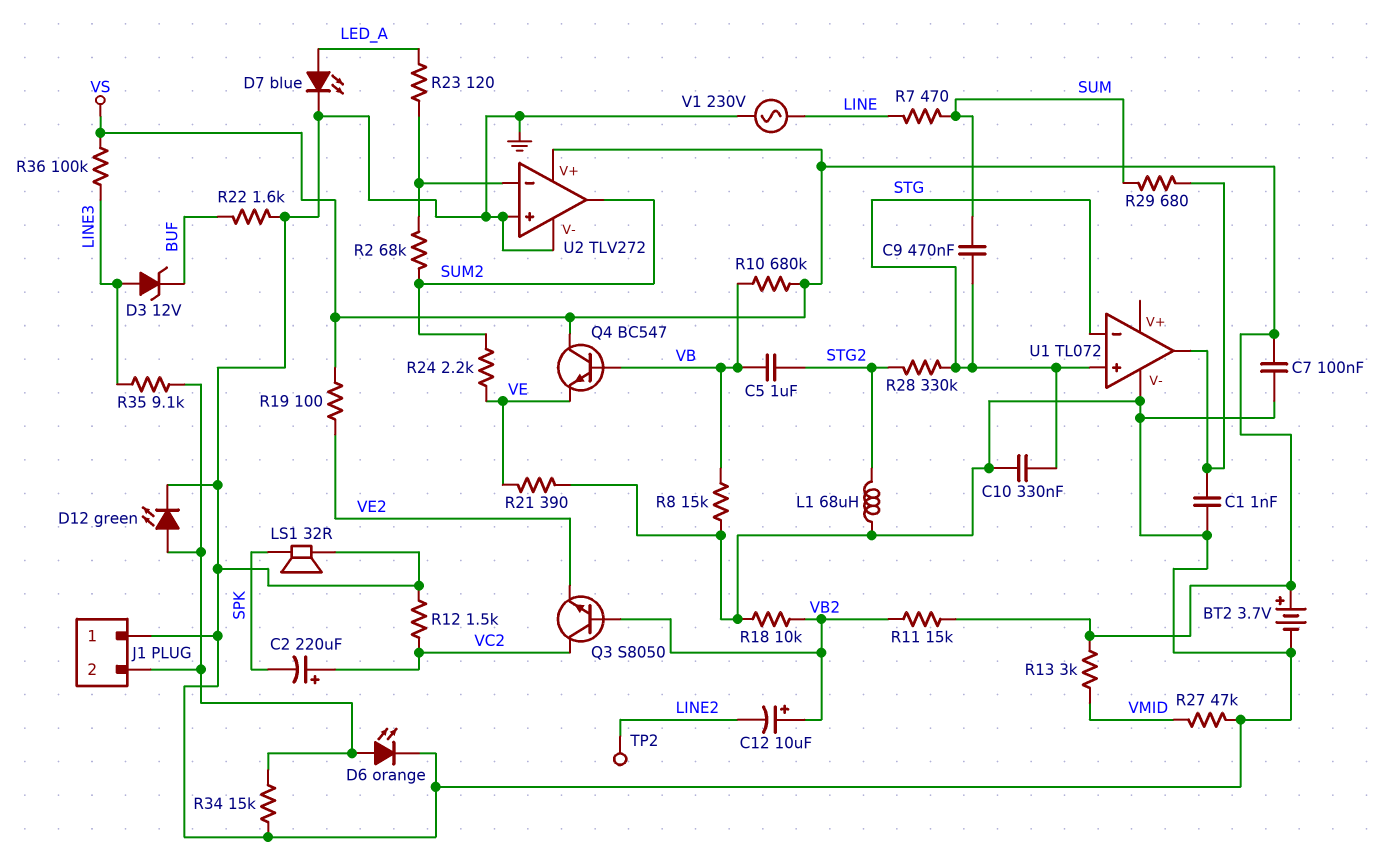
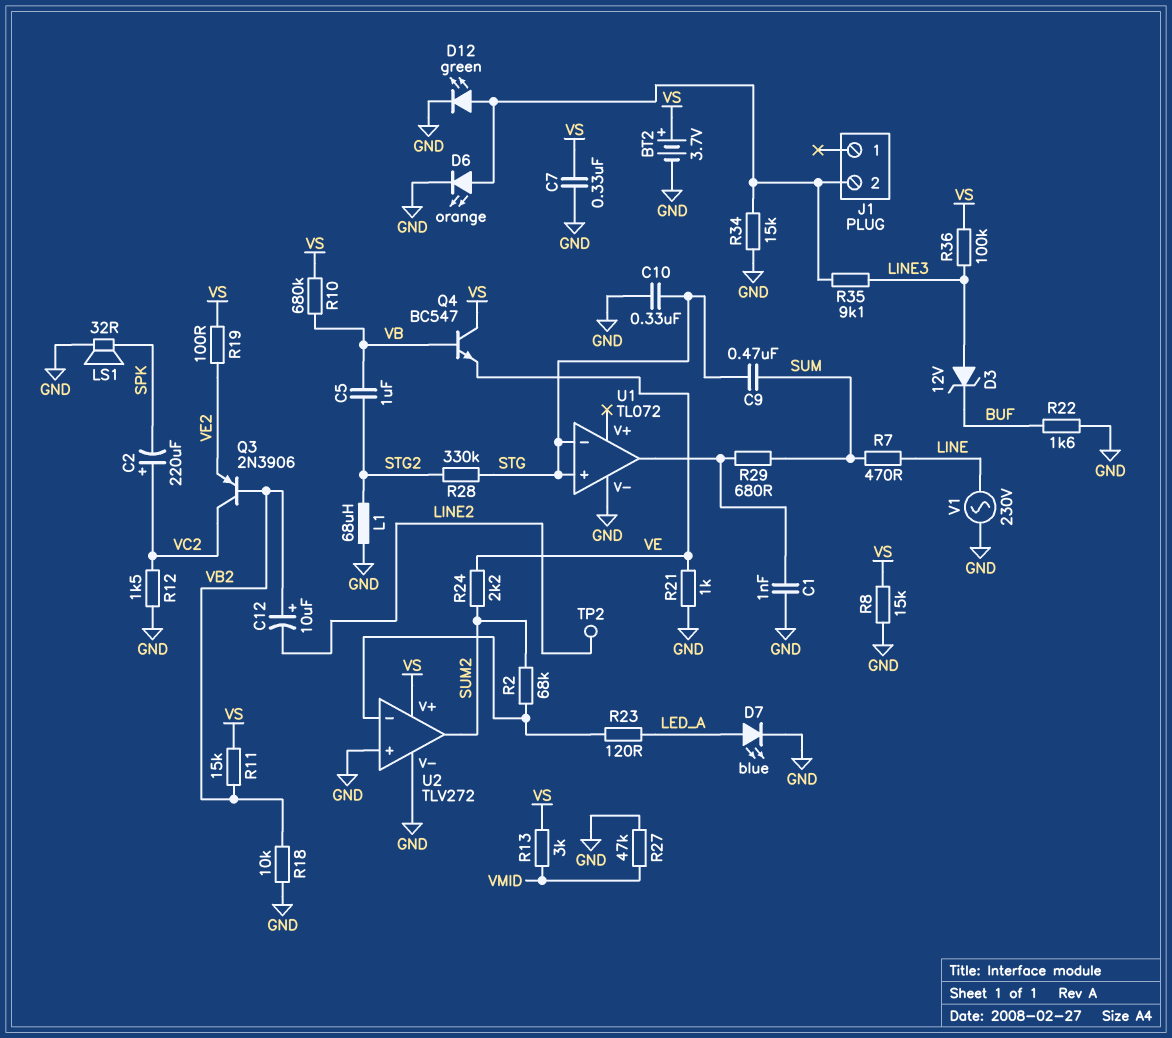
C7: 100nF (GND, VS) -> 330nF (GND, VS)
J1 pin 1: GND -> none
Q3: NPN S8050 (B VB2, C VC2, E VE2) -> PNP 2N3906 (B VB2, C VC2, E VE2)
R8: 15k (GND, VB) -> 15k (GND, VS)
R21: 390 (GND, VE) -> 1k (GND, VE)

